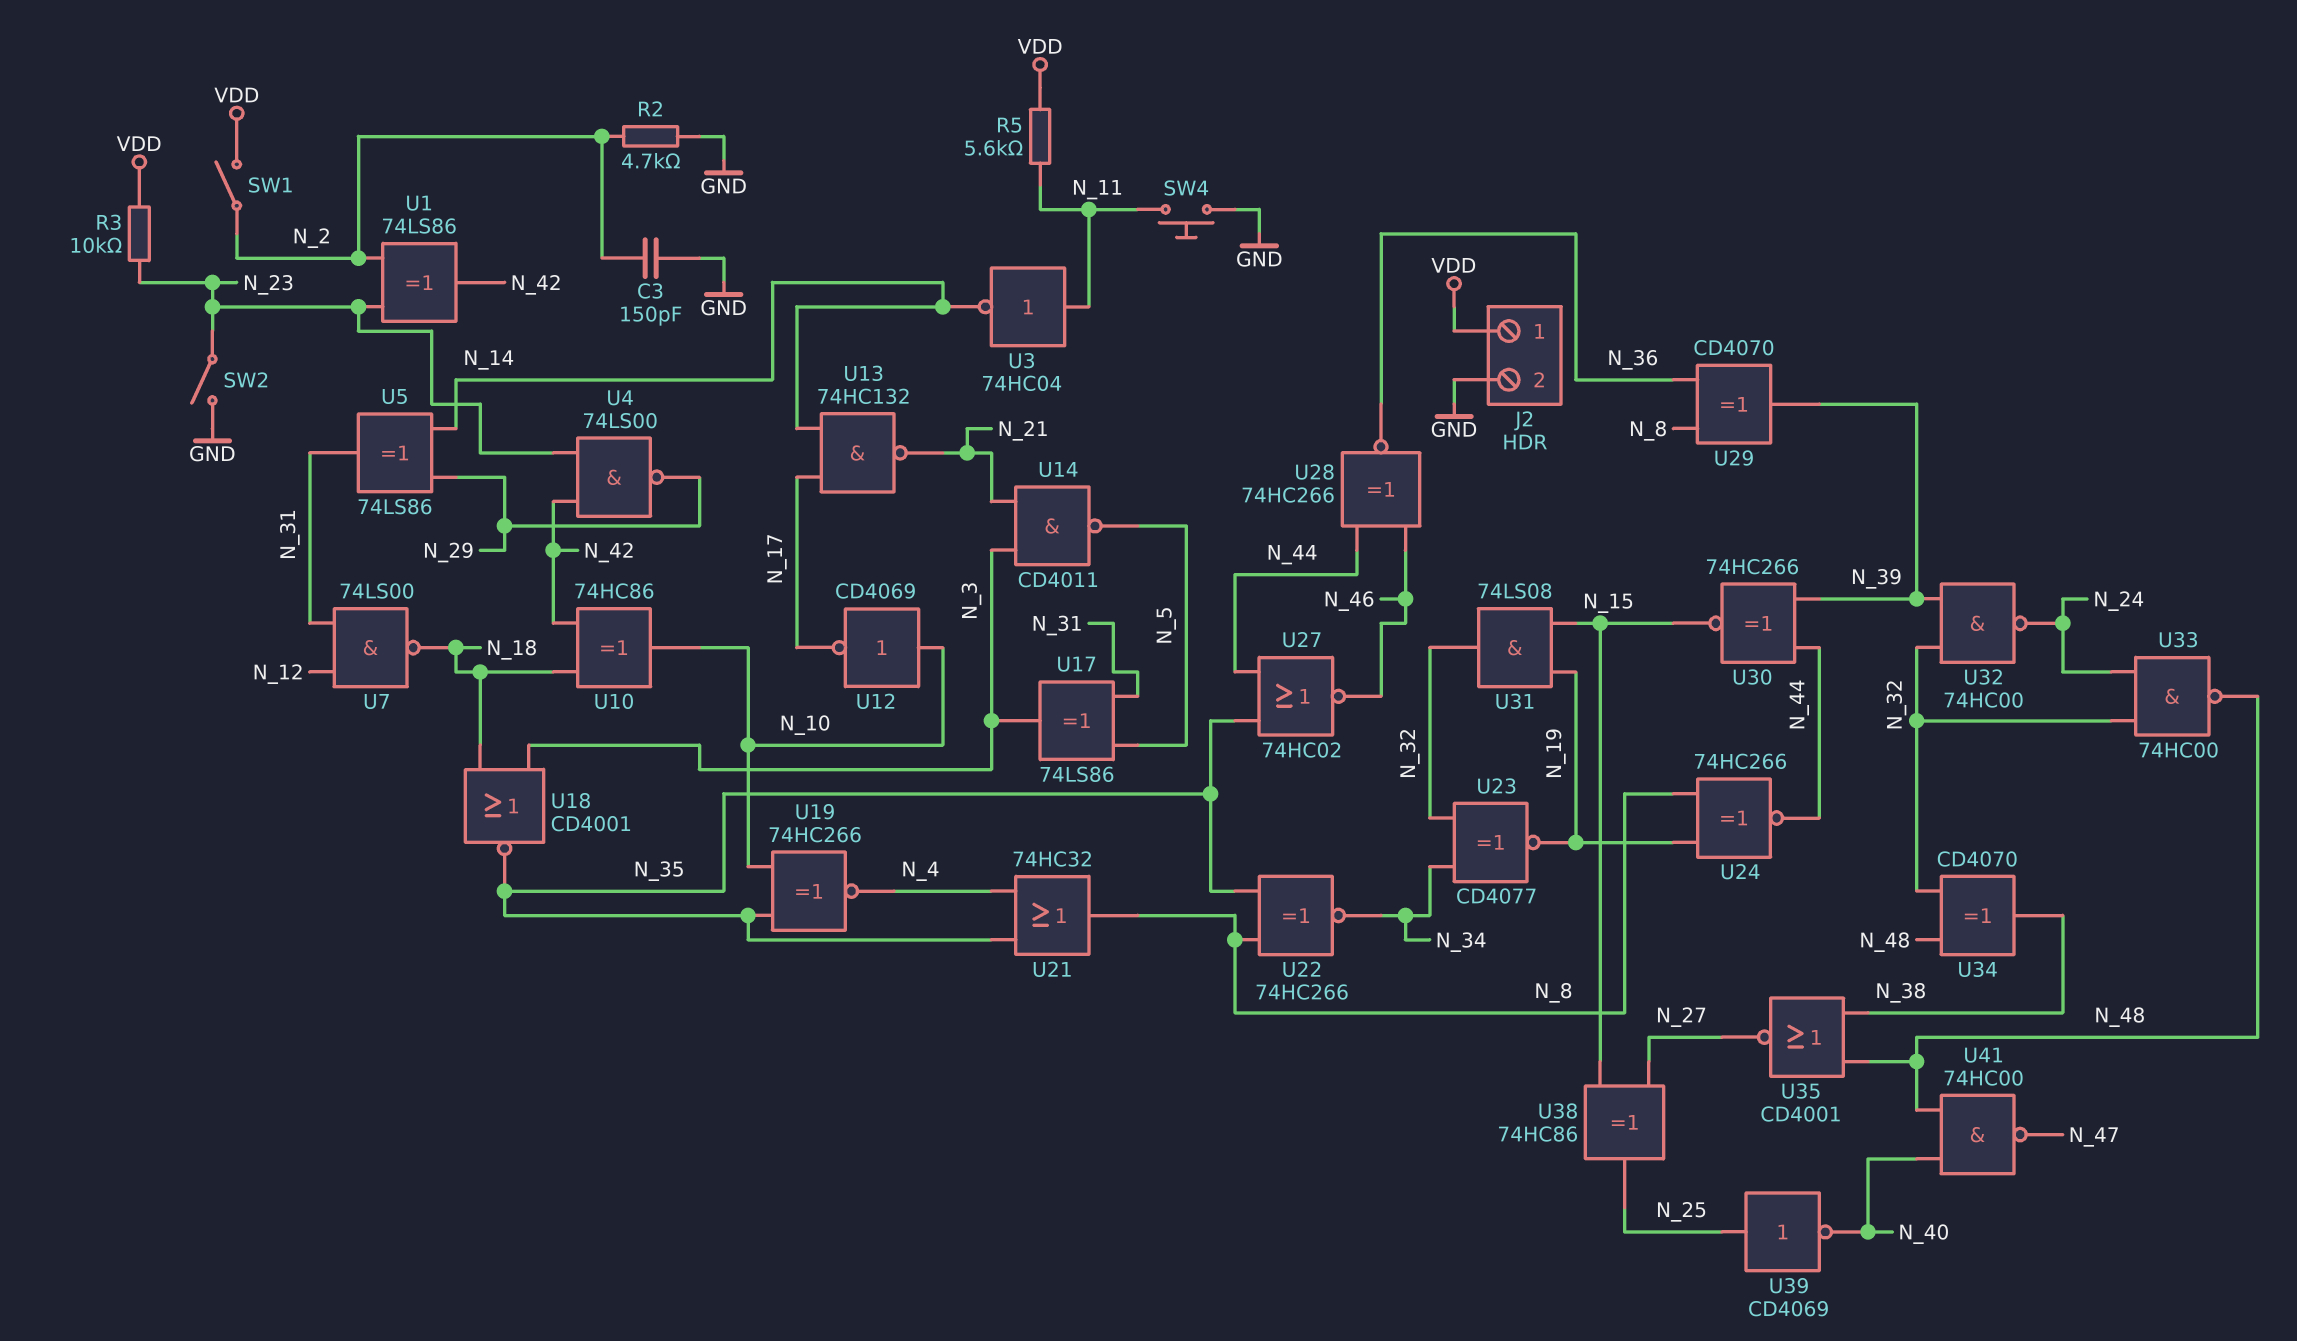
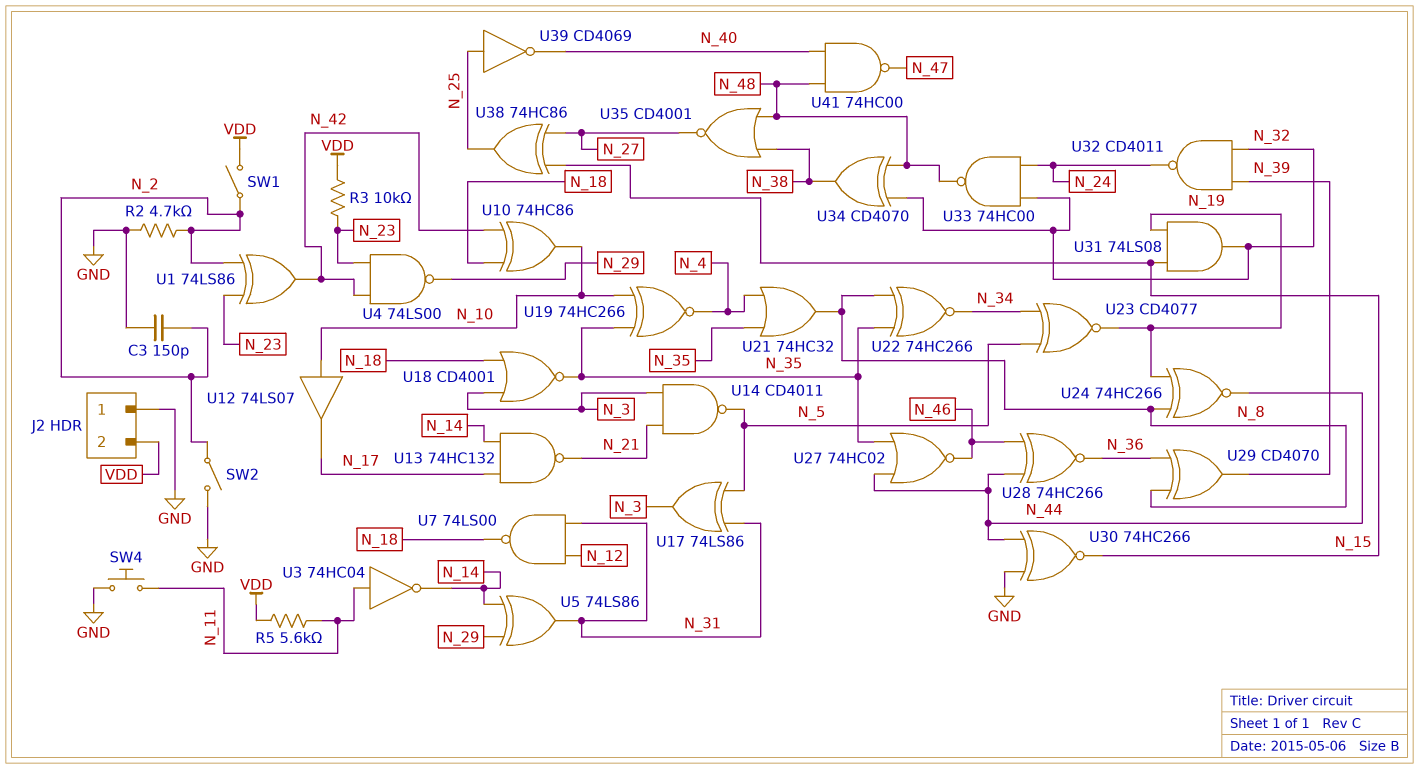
J2 pin 1: VDD -> GND
J2 pin 2: GND -> VDD
SW2: switch (GND, N_23) -> switch (GND, N_2)
U12: NOT CD4069 (in N_10, out N_17) -> buffer 74LS07 (in N_10, out N_17)
U23: XNOR CD4077 (in N_32, in N_34, out N_19) -> XNOR CD4077 (in N_5, in N_34, out N_19)
U30: XNOR 74HC266 (in N_39, in N_44, out N_15) -> XNOR 74HC266 (in GND, in N_44, out N_15)
U32: NAND 74HC00 (in N_32, in N_39, out N_24) -> NAND CD4011 (in N_32, in N_39, out N_24)

